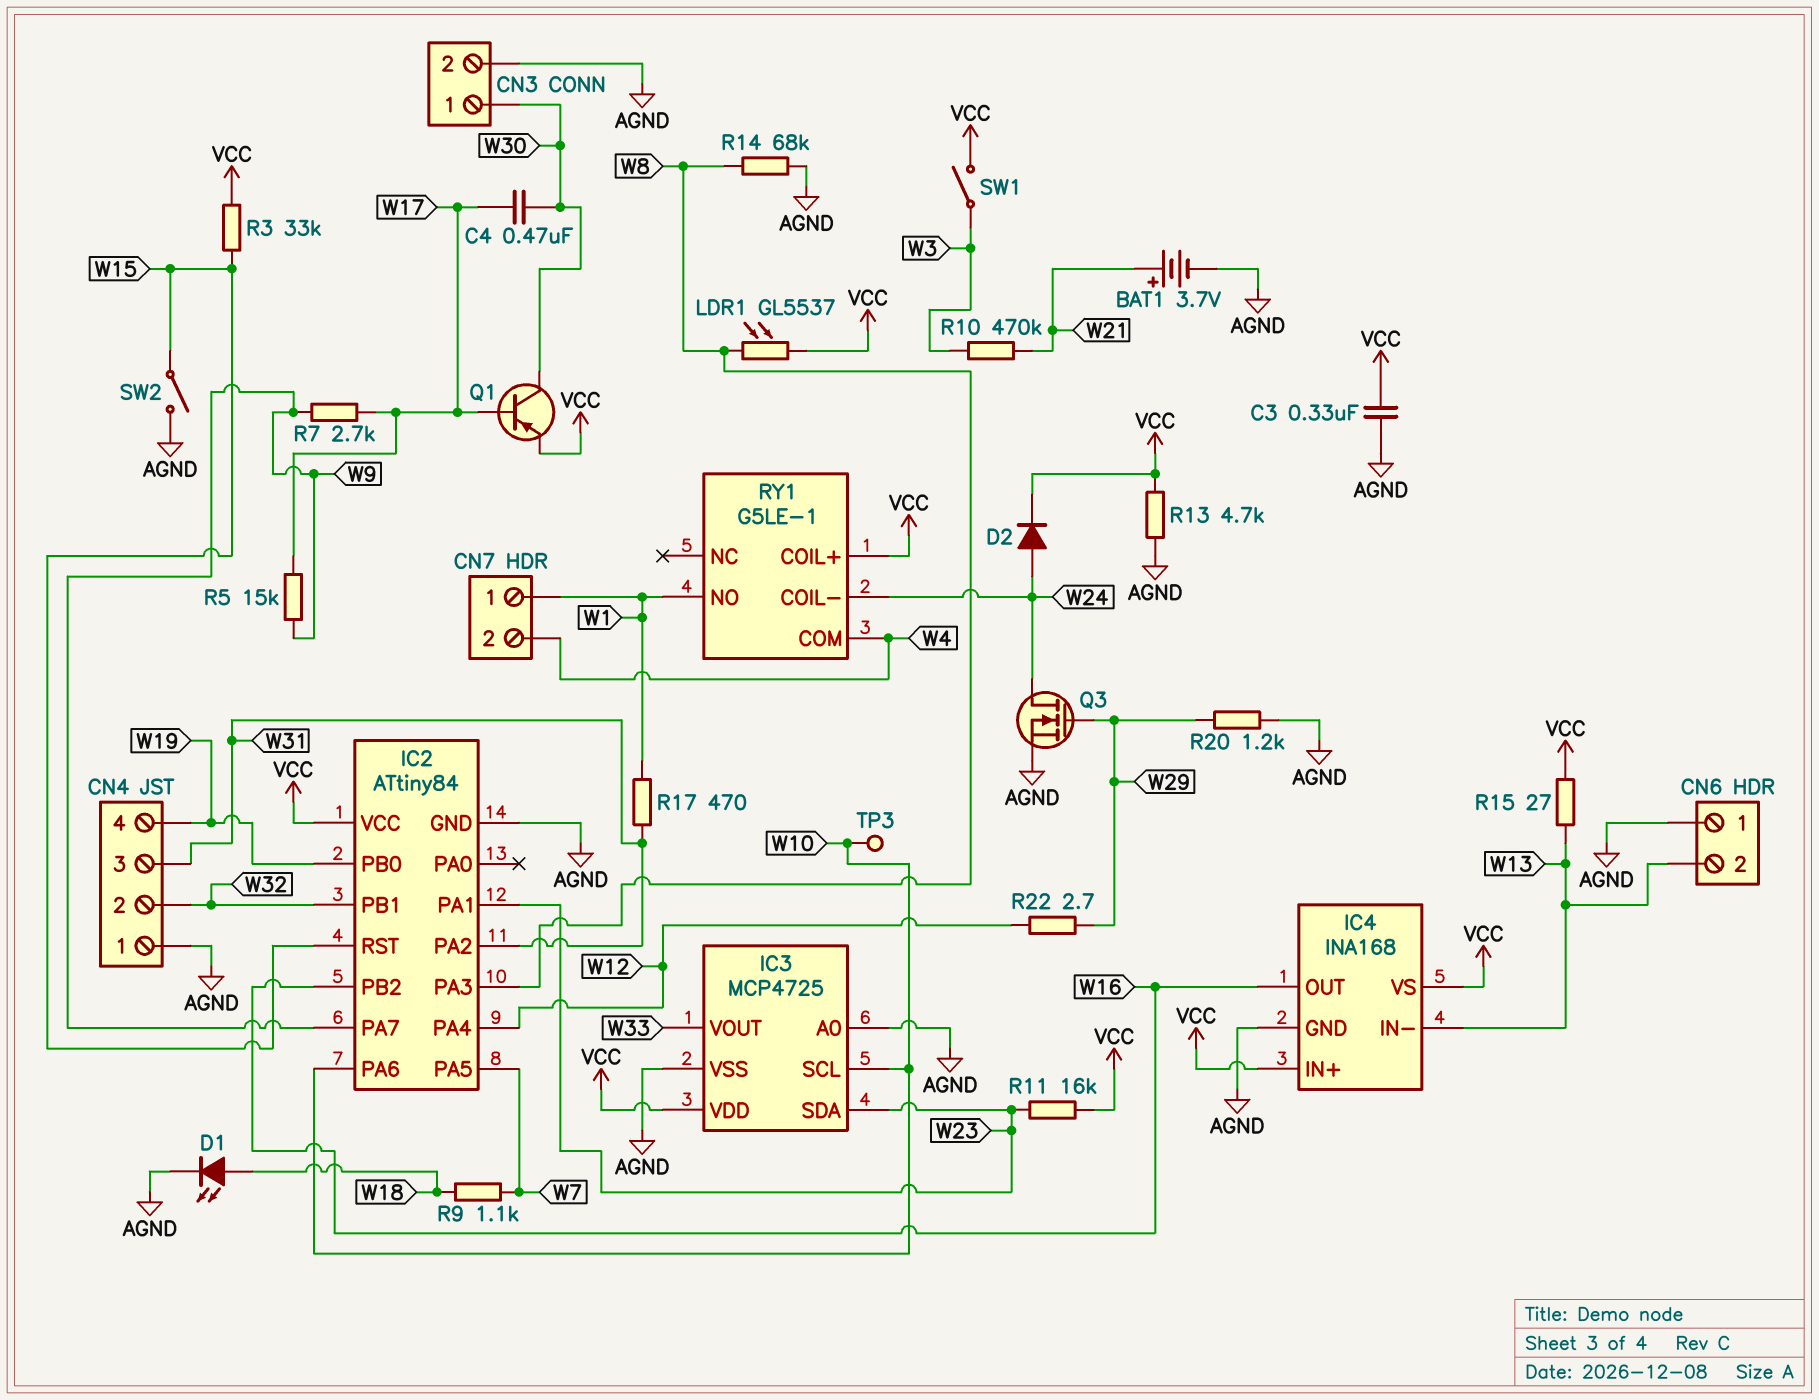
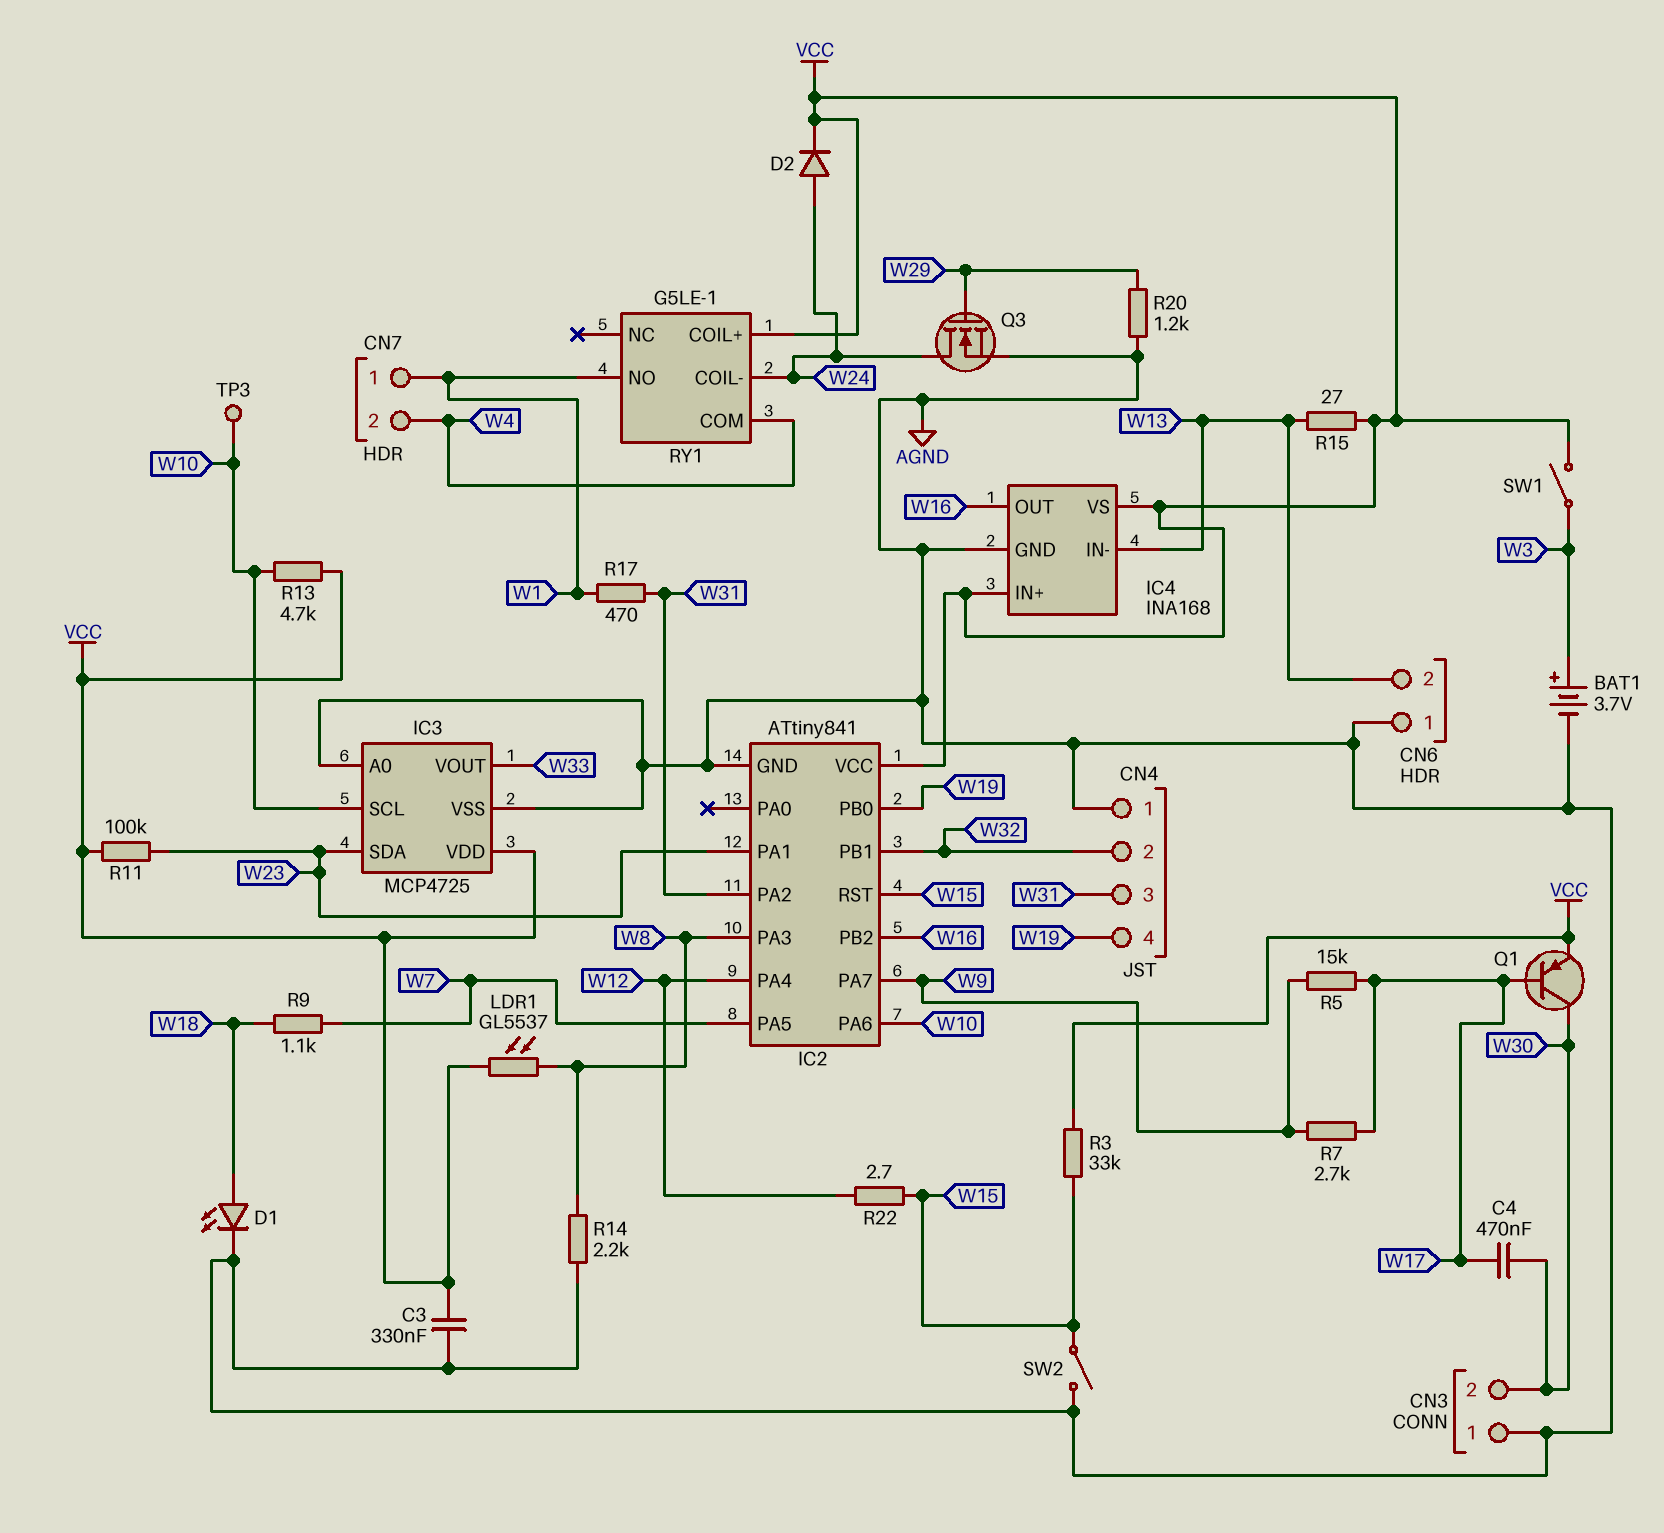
BAT1: 3.7V (plus W21, minus AGND) -> 3.7V (plus W3, minus AGND)
CN3 pin 1: W30 -> AGND
CN3 pin 2: AGND -> W30
IC2: ATtiny84 -> ATtiny841
R10: 470k (W3, W21) -> none
R11: 16k (VCC, W23) -> 100k (VCC, W23)
R13: 4.7k (AGND, VCC) -> 4.7k (VCC, W10)
R14: 68k (AGND, W8) -> 2.2k (AGND, W8)
R22: 2.7 (W12, W29) -> 2.7 (W12, W15)

